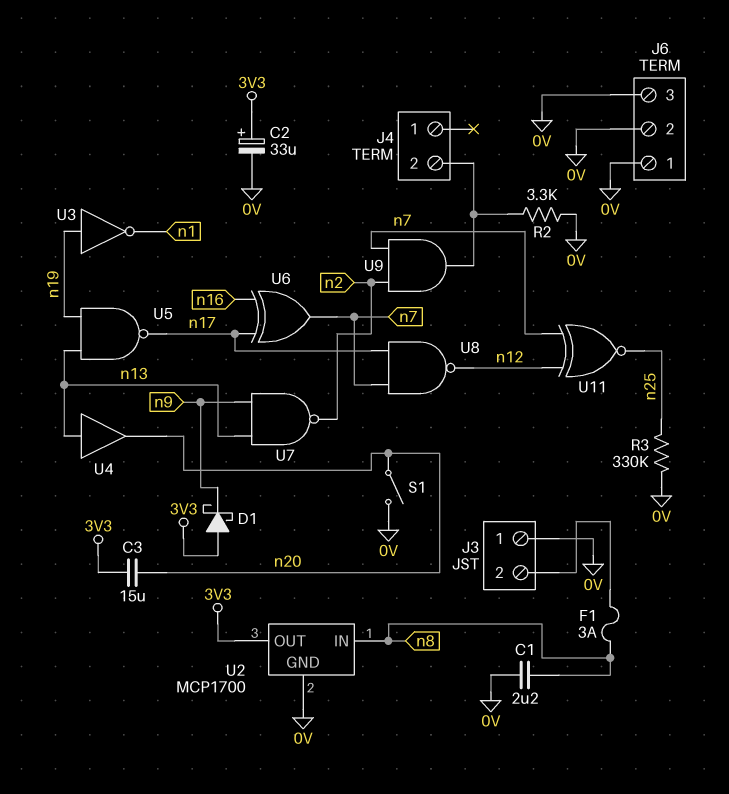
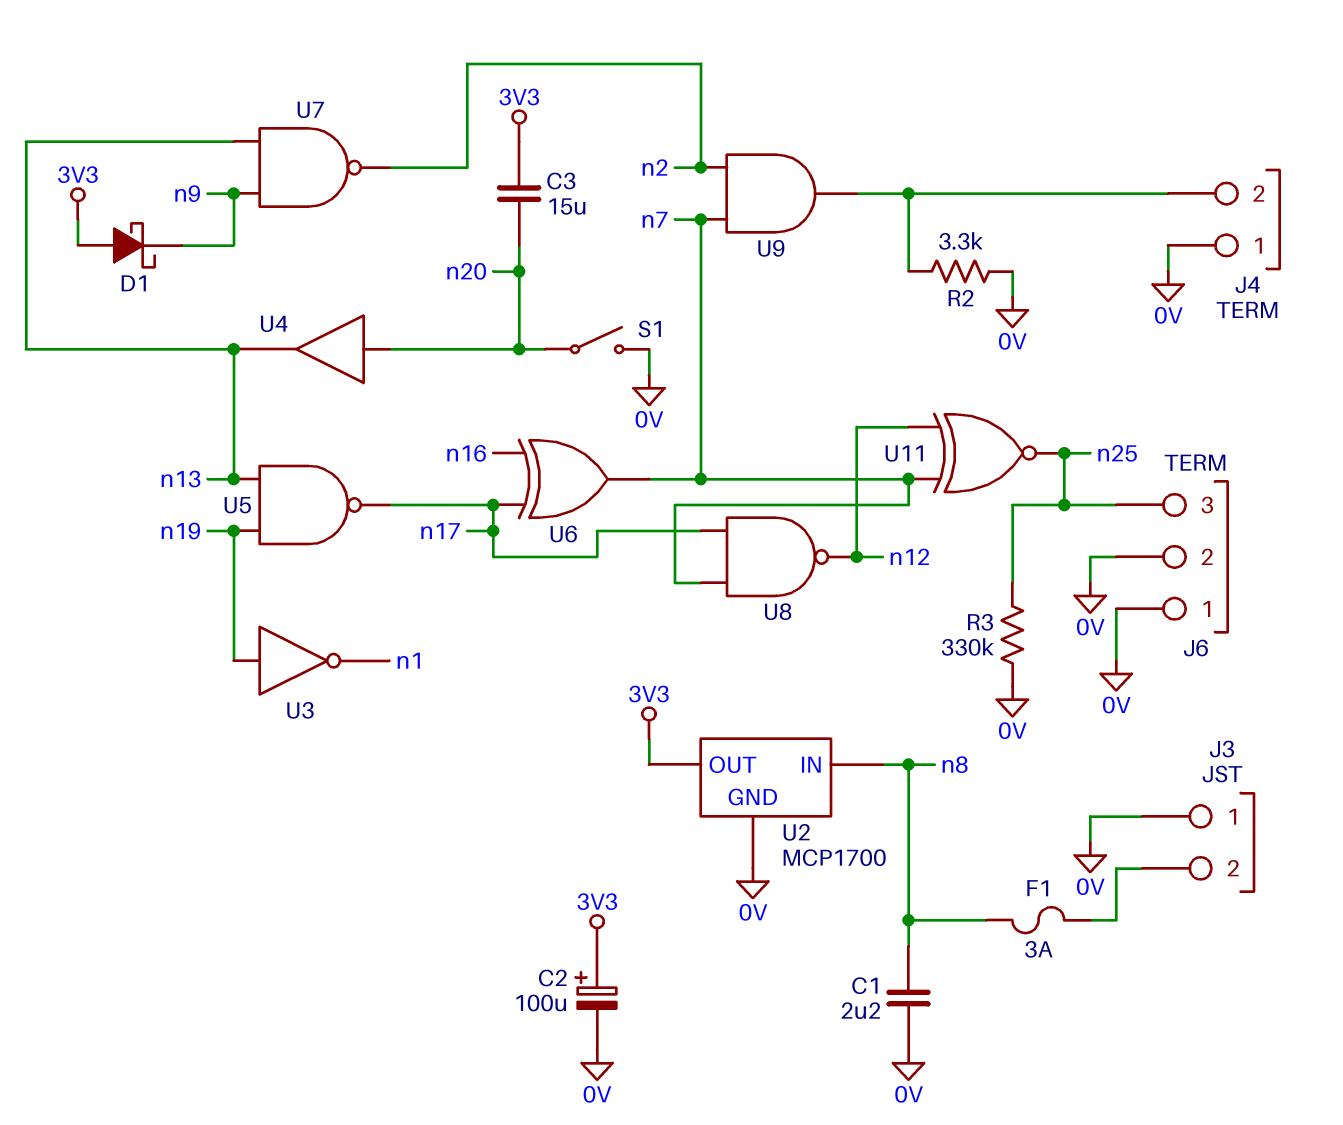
C2: 33uF (plus 3V3, minus 0V) -> 100uF (plus 3V3, minus 0V)
J4 pin 1: none -> 0V
J6 pin 3: 0V -> n25
U4: buffer (in n13, out n20) -> buffer (in n20, out n13)

